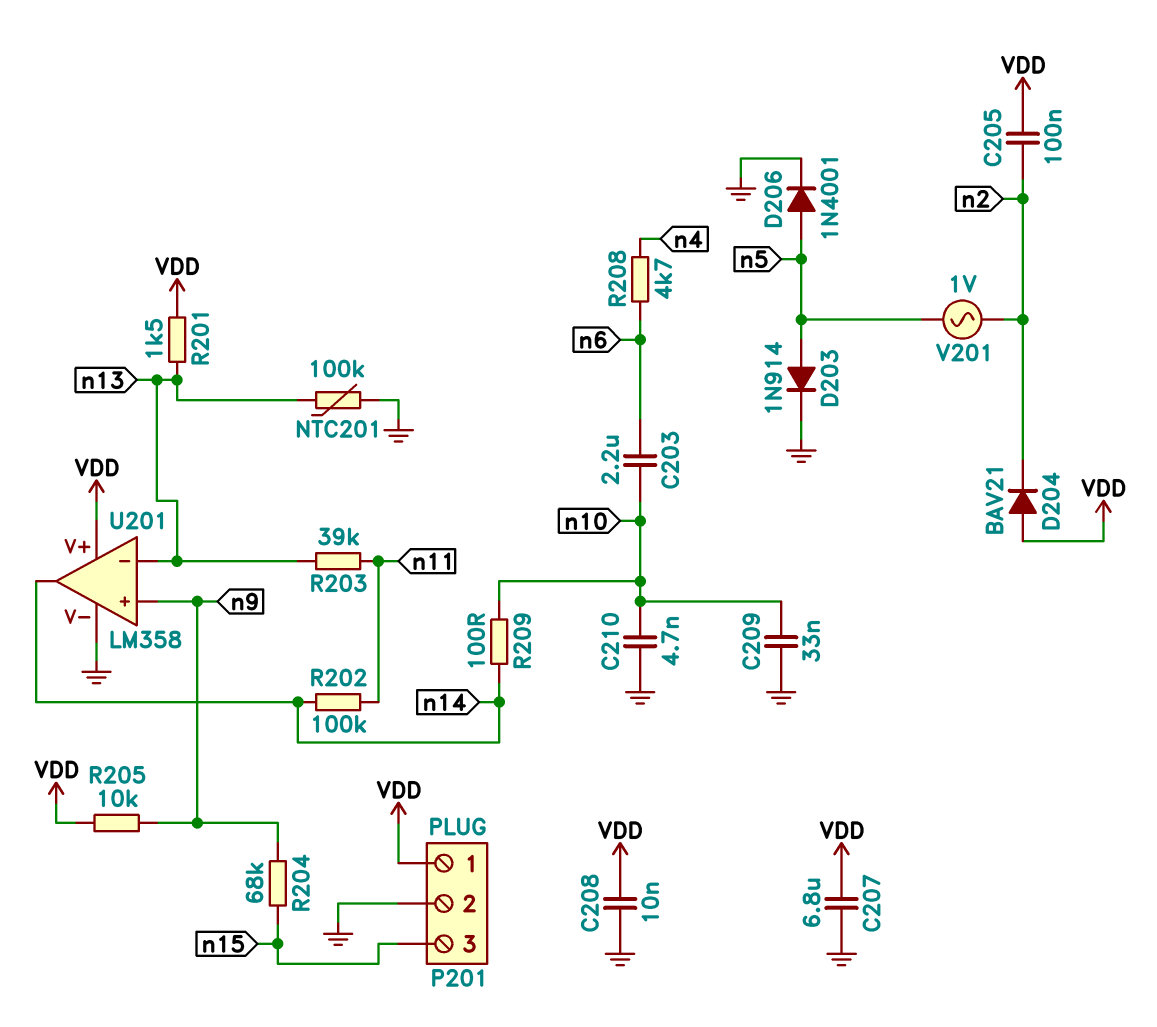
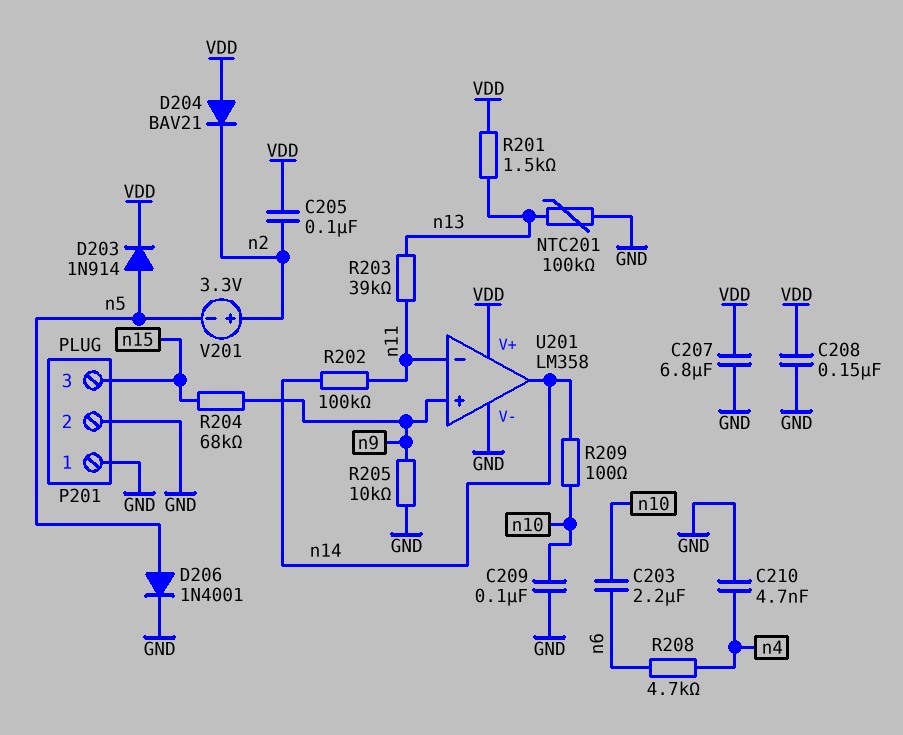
C208: 10nF (GND, VDD) -> 150nF (GND, VDD)
C209: 33nF (GND, n10) -> 100nF (GND, n10)
C210: 4.7nF (GND, n10) -> 4.7nF (GND, n4)
D203: diode 1N914 (A n5, K GND) -> diode 1N914 (A n5, K VDD)
P201 pin 1: VDD -> GND
R205: 10k (VDD, n9) -> 10k (GND, n9)
U201 pin in-: n13 -> n11
V201: AC 1V (n2, n5) -> 3.3V (plus n2, minus n5)

